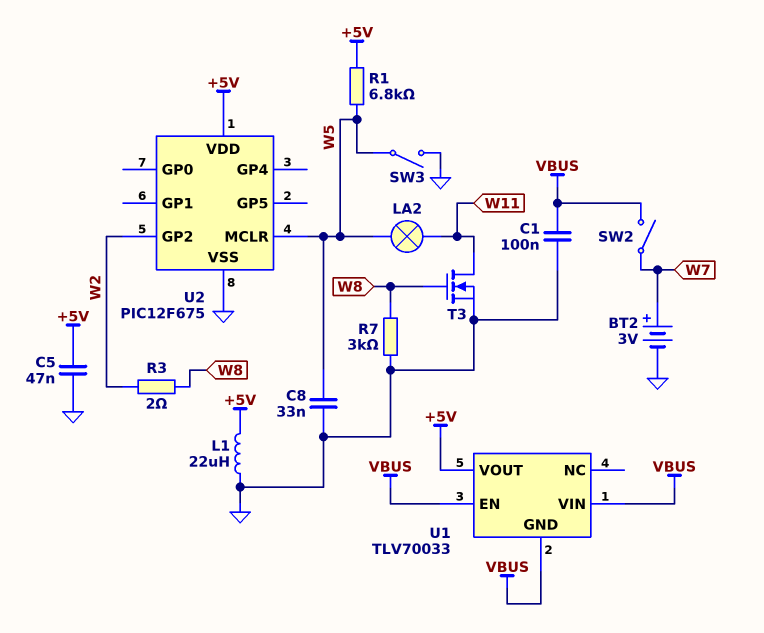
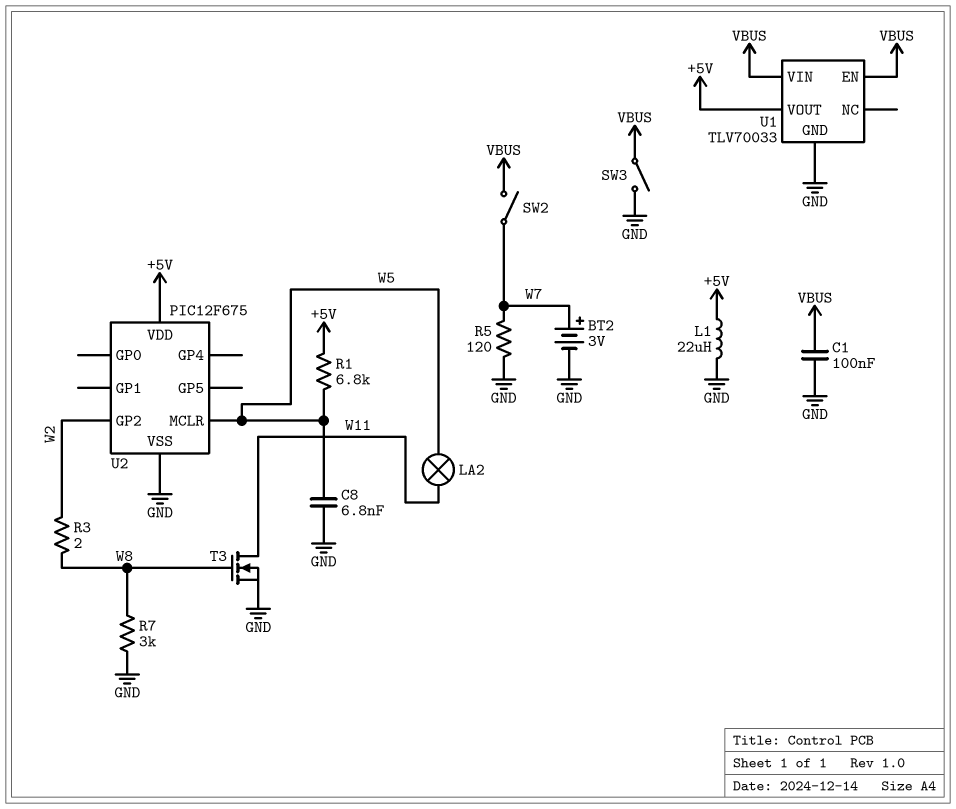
C5: 47nF (+5V, GND) -> none
C8: 33nF (GND, W5) -> 6.8nF (GND, W5)
R5: none -> 120 (GND, W7)
SW3: switch (GND, W5) -> switch (GND, VBUS)
U1 pin GND: VBUS -> GND

